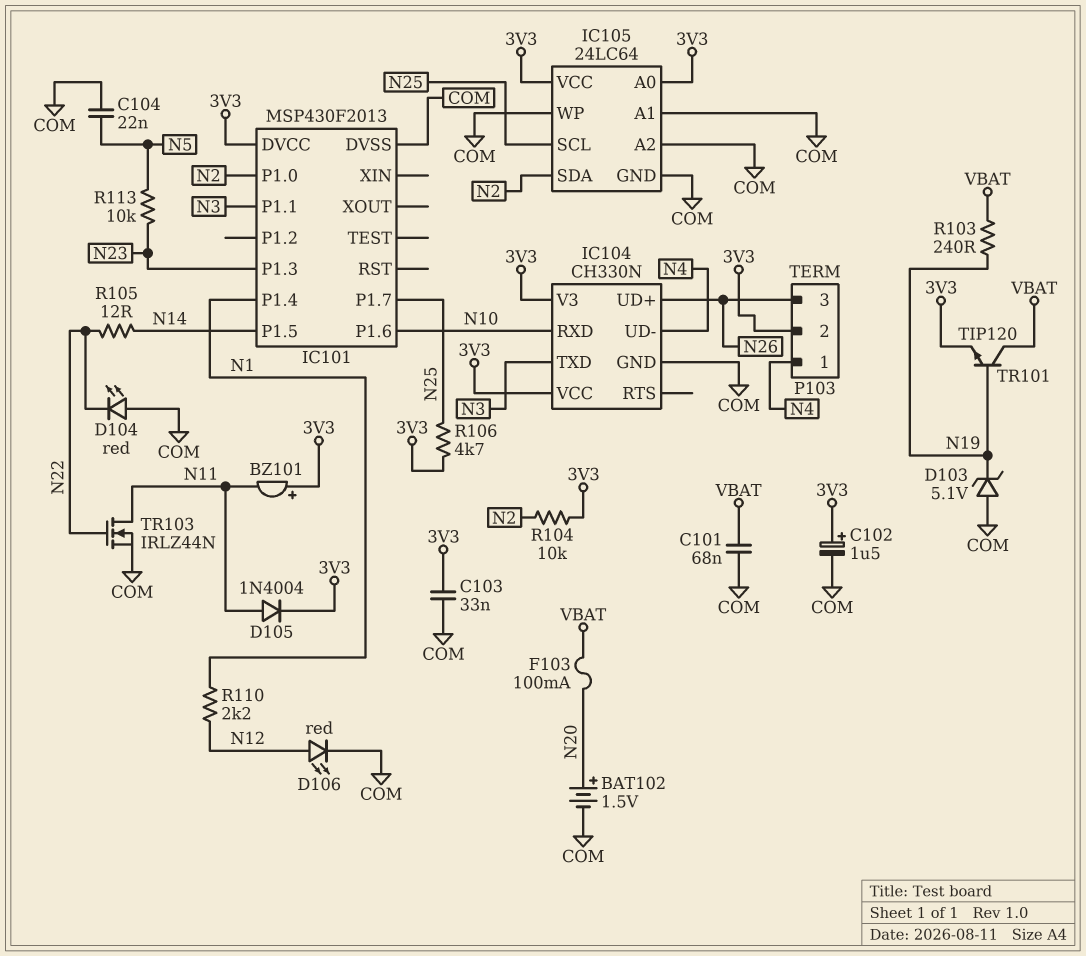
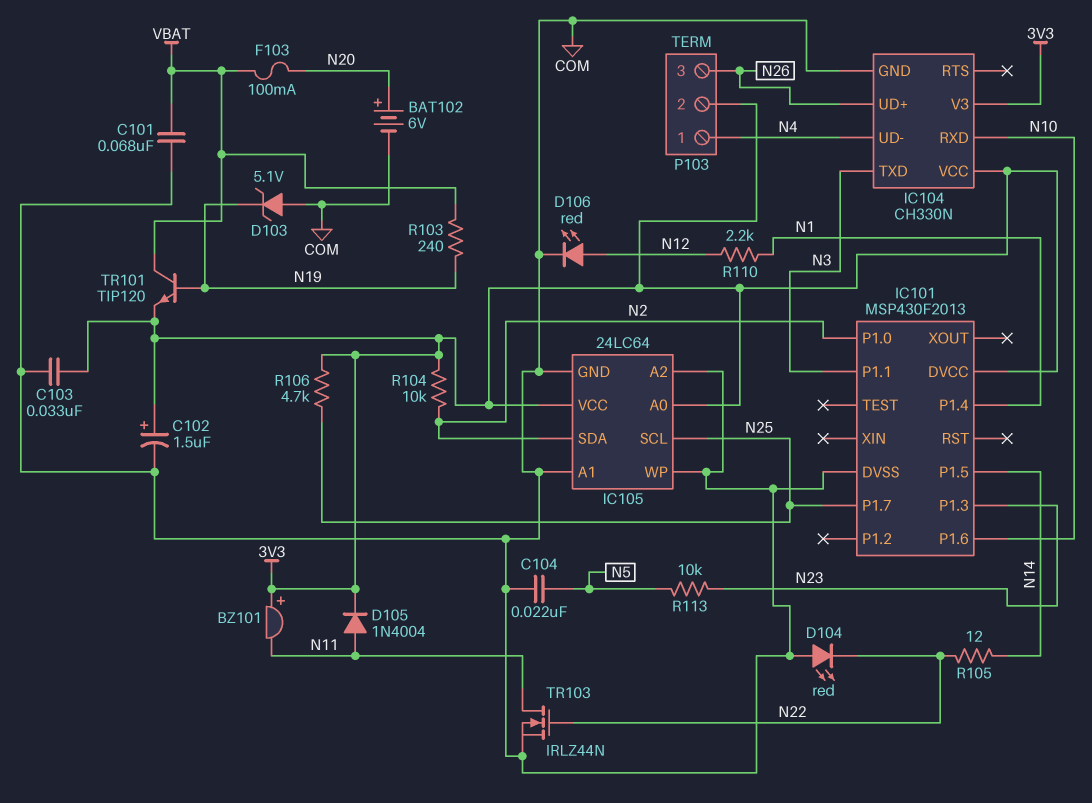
BAT102: 1.5V (plus N20, minus COM) -> 6V (plus N20, minus COM)

